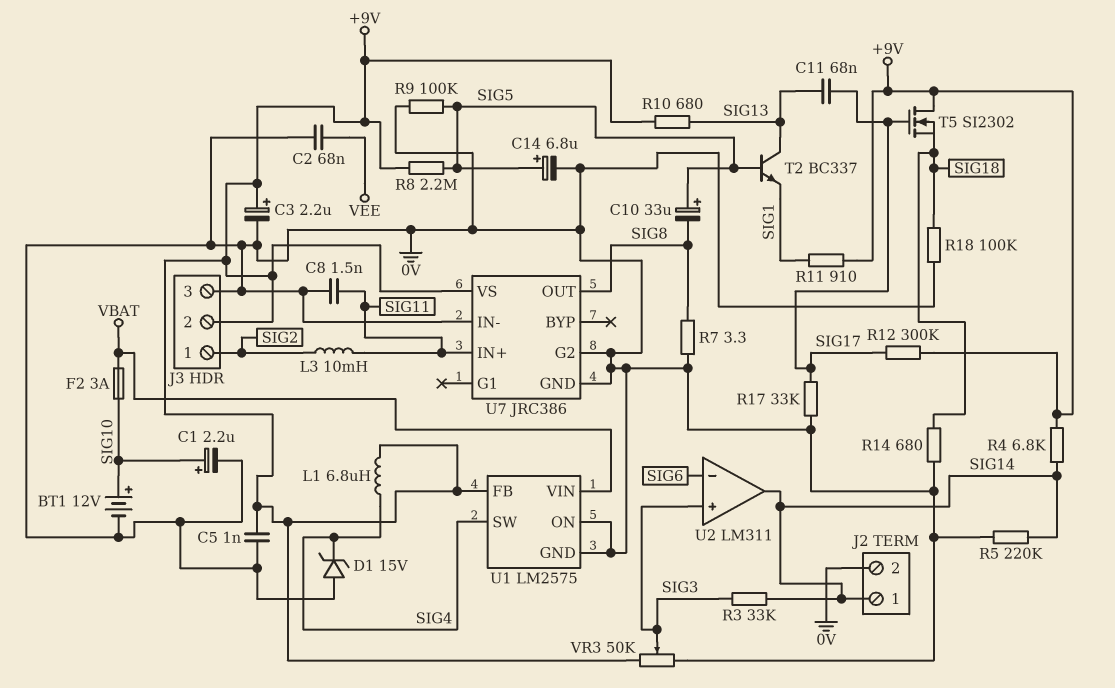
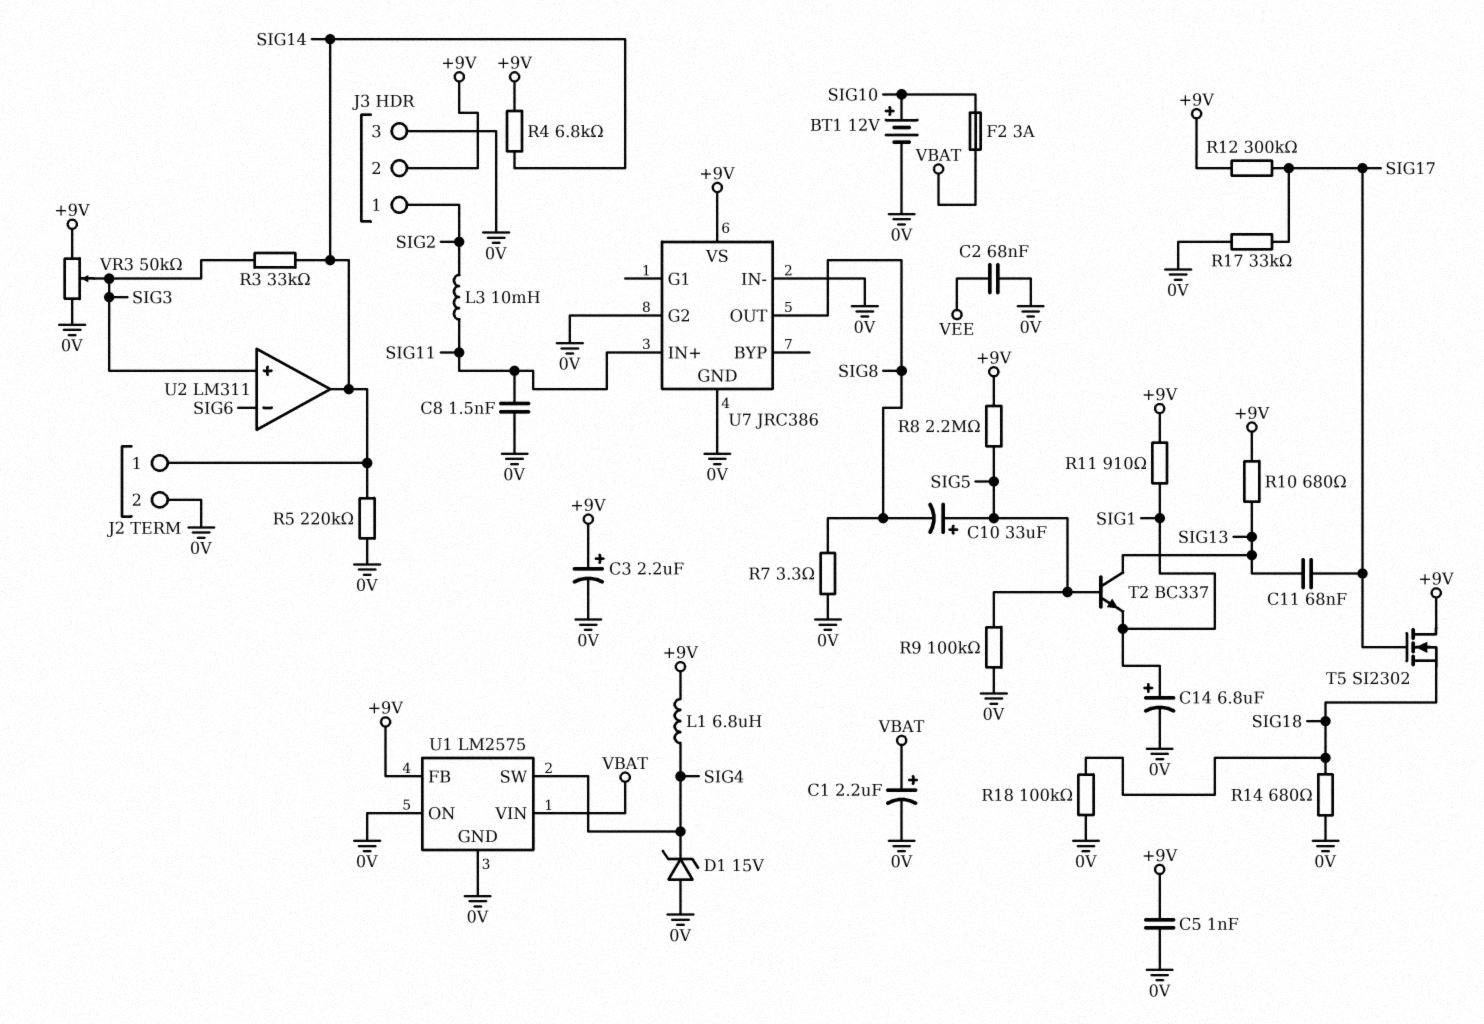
C1: 2.2uF (plus SIG10, minus 0V) -> 2.2uF (plus VBAT, minus 0V)
C14: 6.8uF (plus SIG5, minus 0V) -> 6.8uF (plus SIG1, minus 0V)

